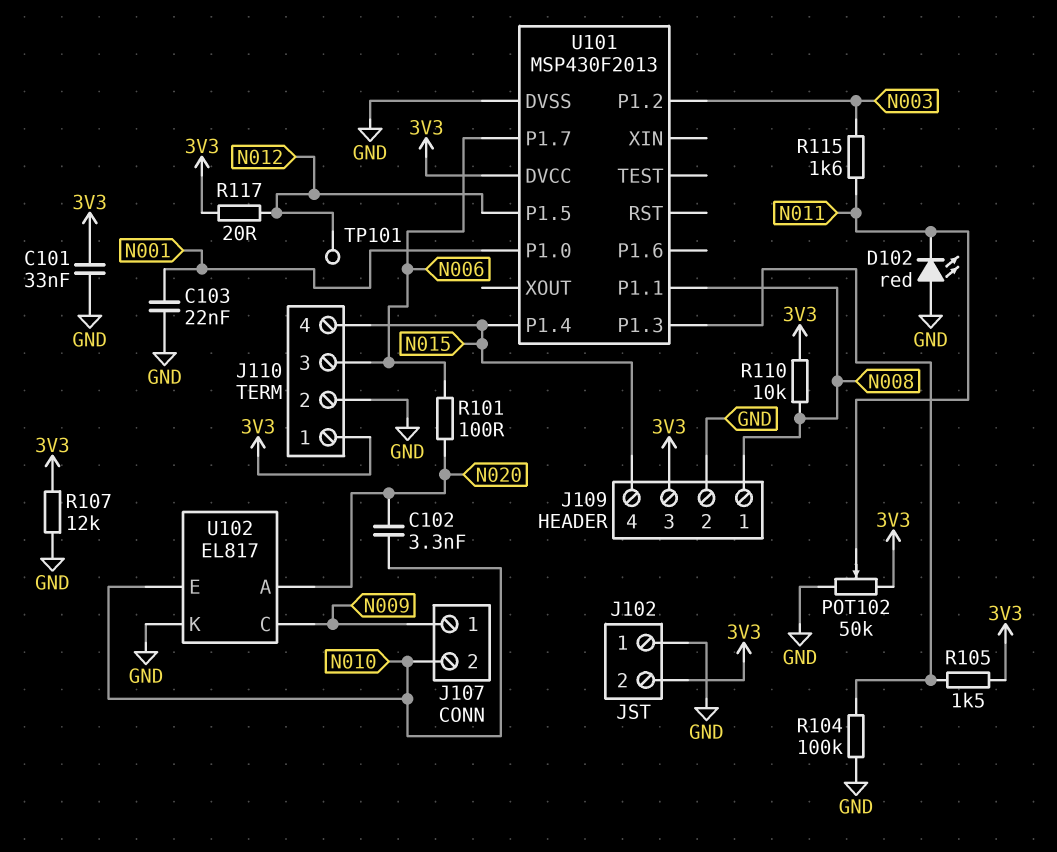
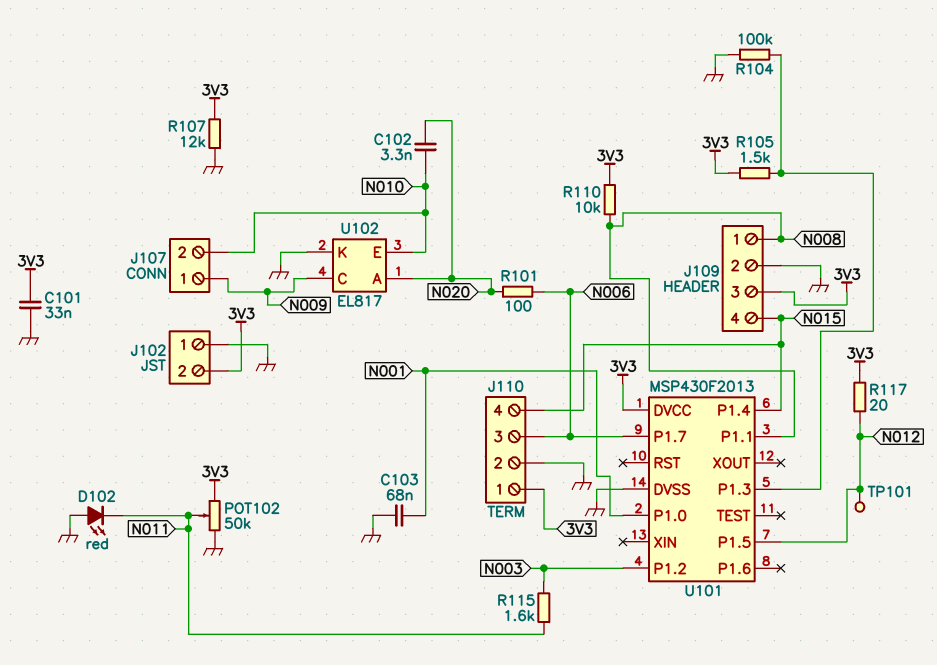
C103: 22nF (GND, N001) -> 68nF (GND, N001)

